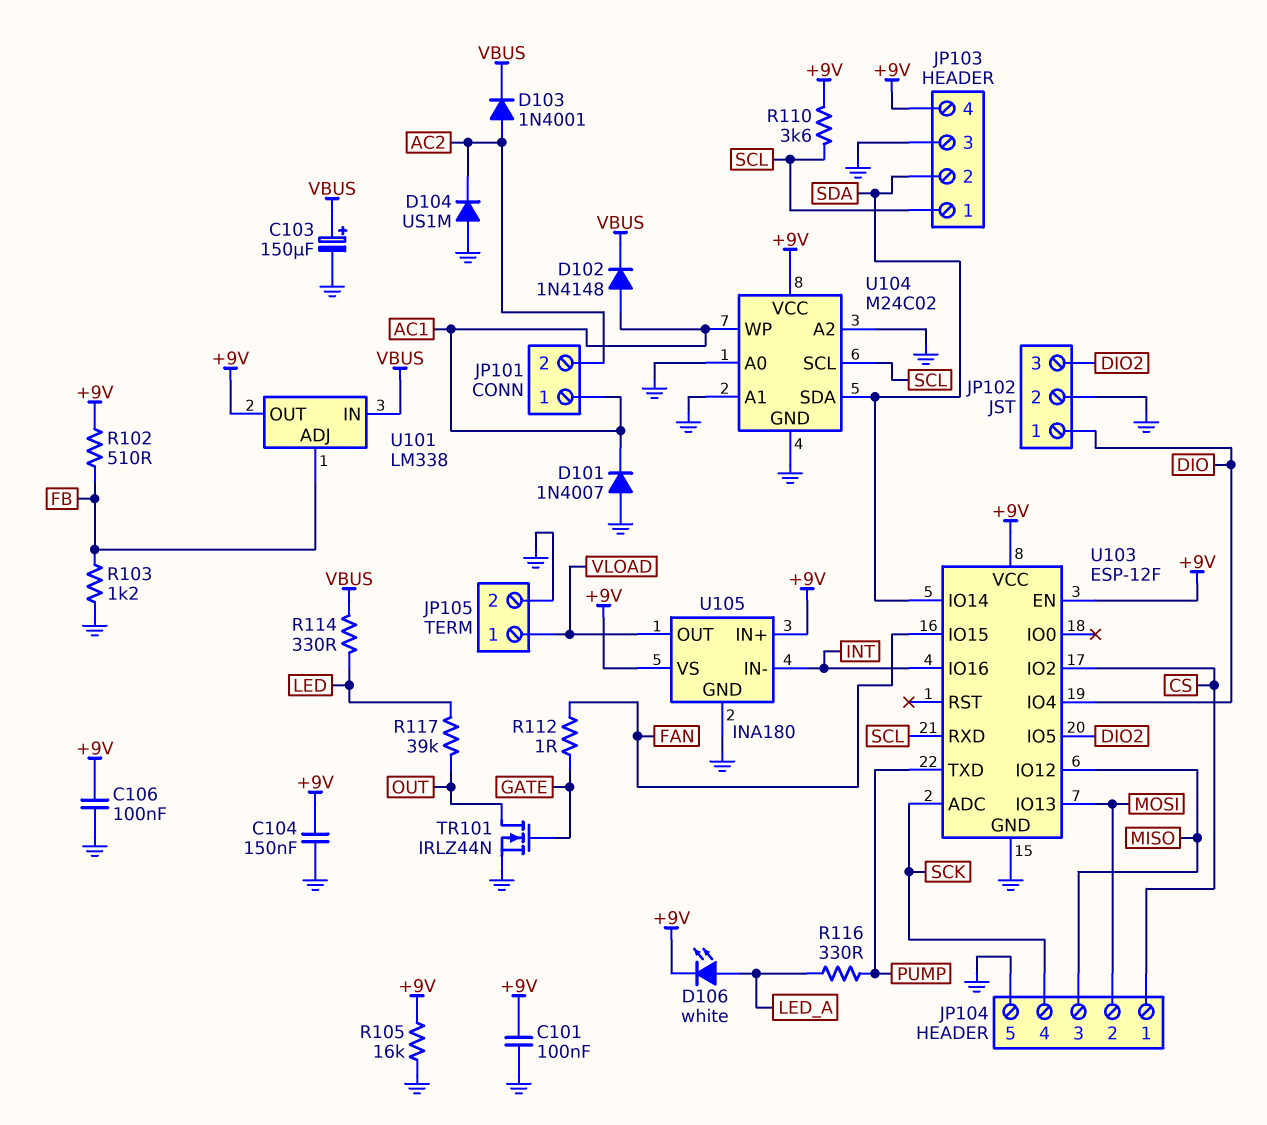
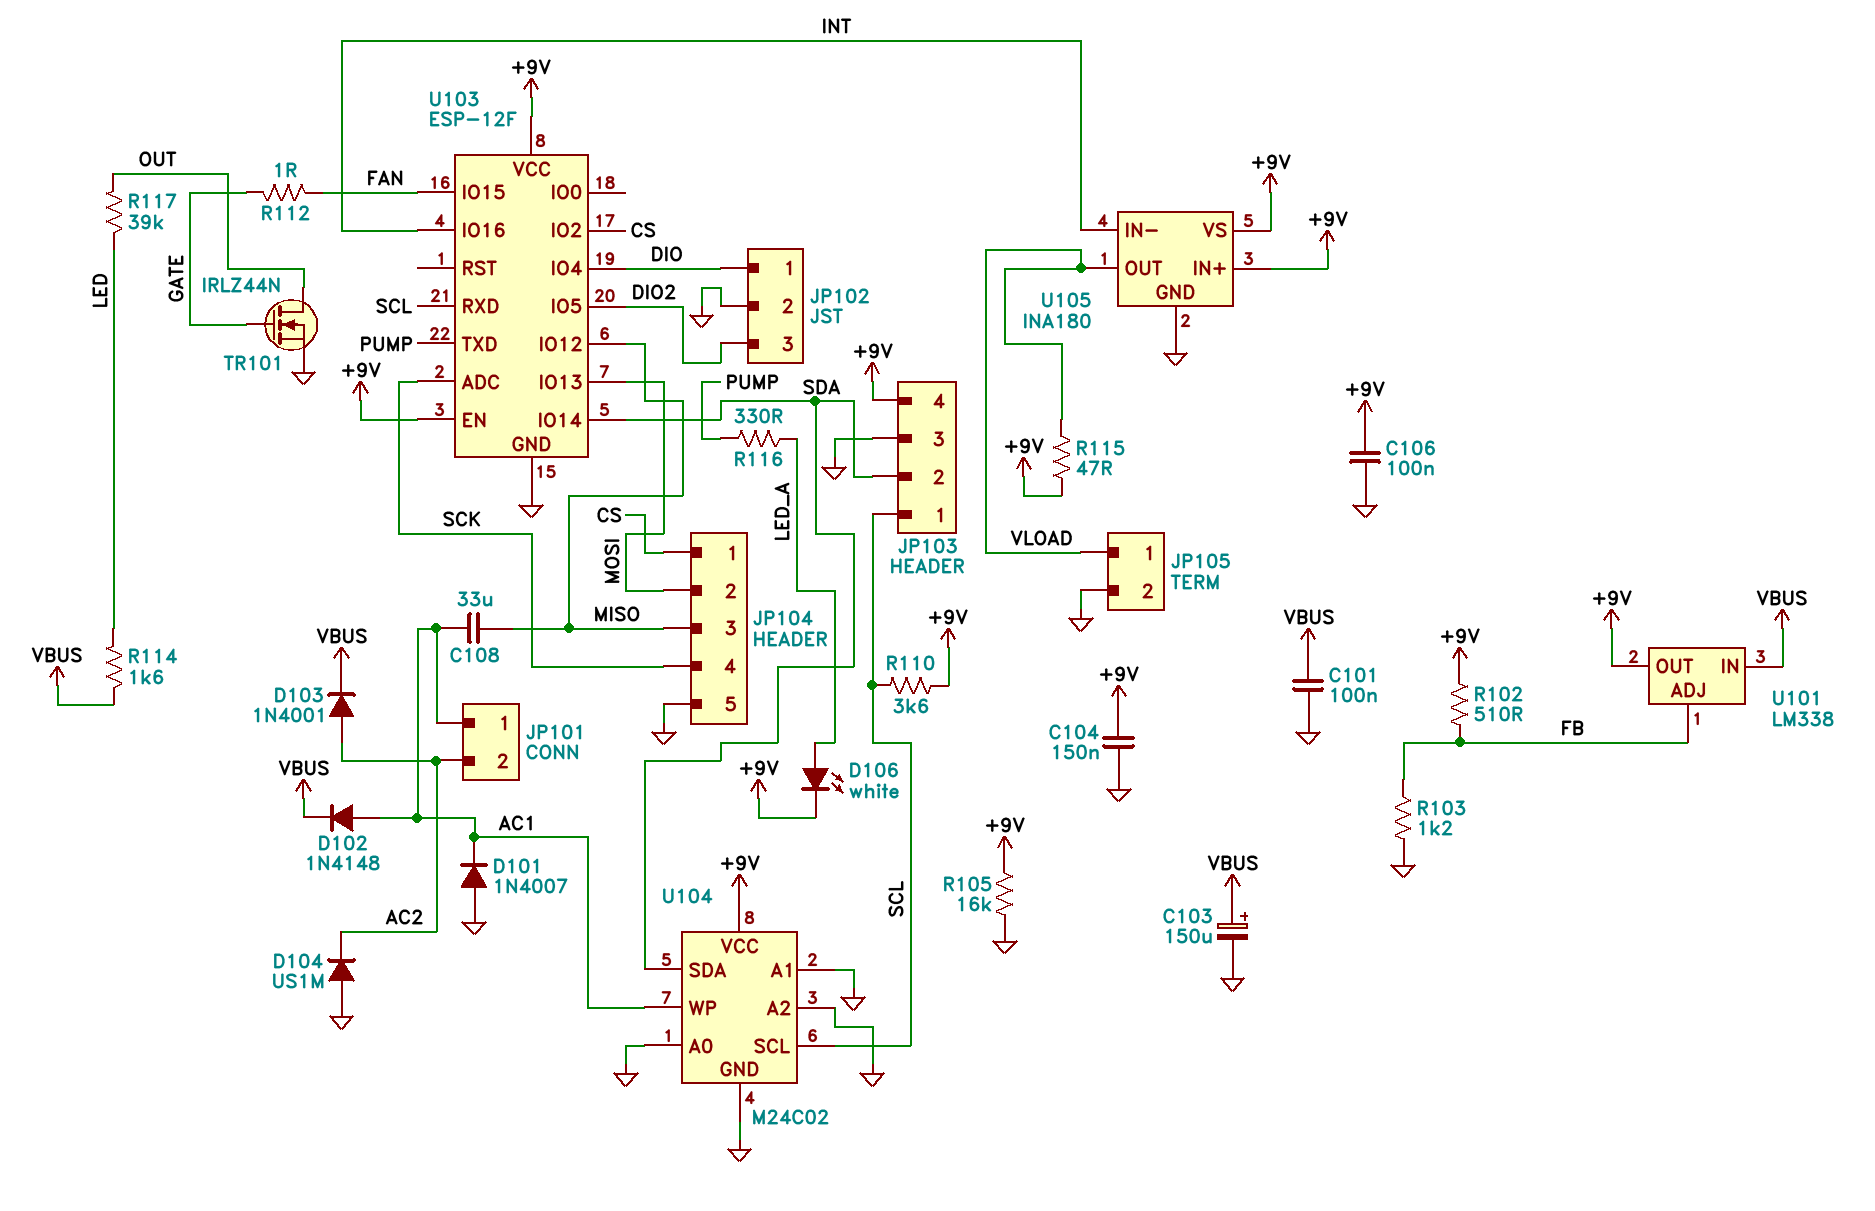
C101: 100nF (+9V, GND) -> 100nF (GND, VBUS)
C108: none -> 33uF (AC1, MISO)
R114: 330 (LED, VBUS) -> 1.6k (LED, VBUS)
R115: none -> 47 (+9V, VLOAD)

